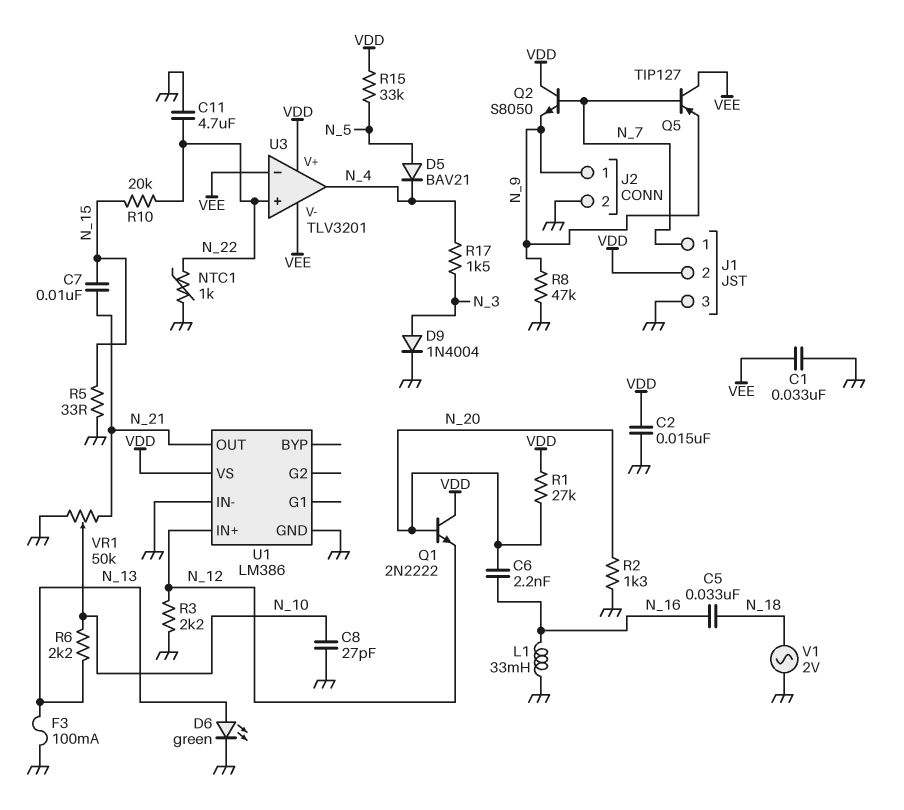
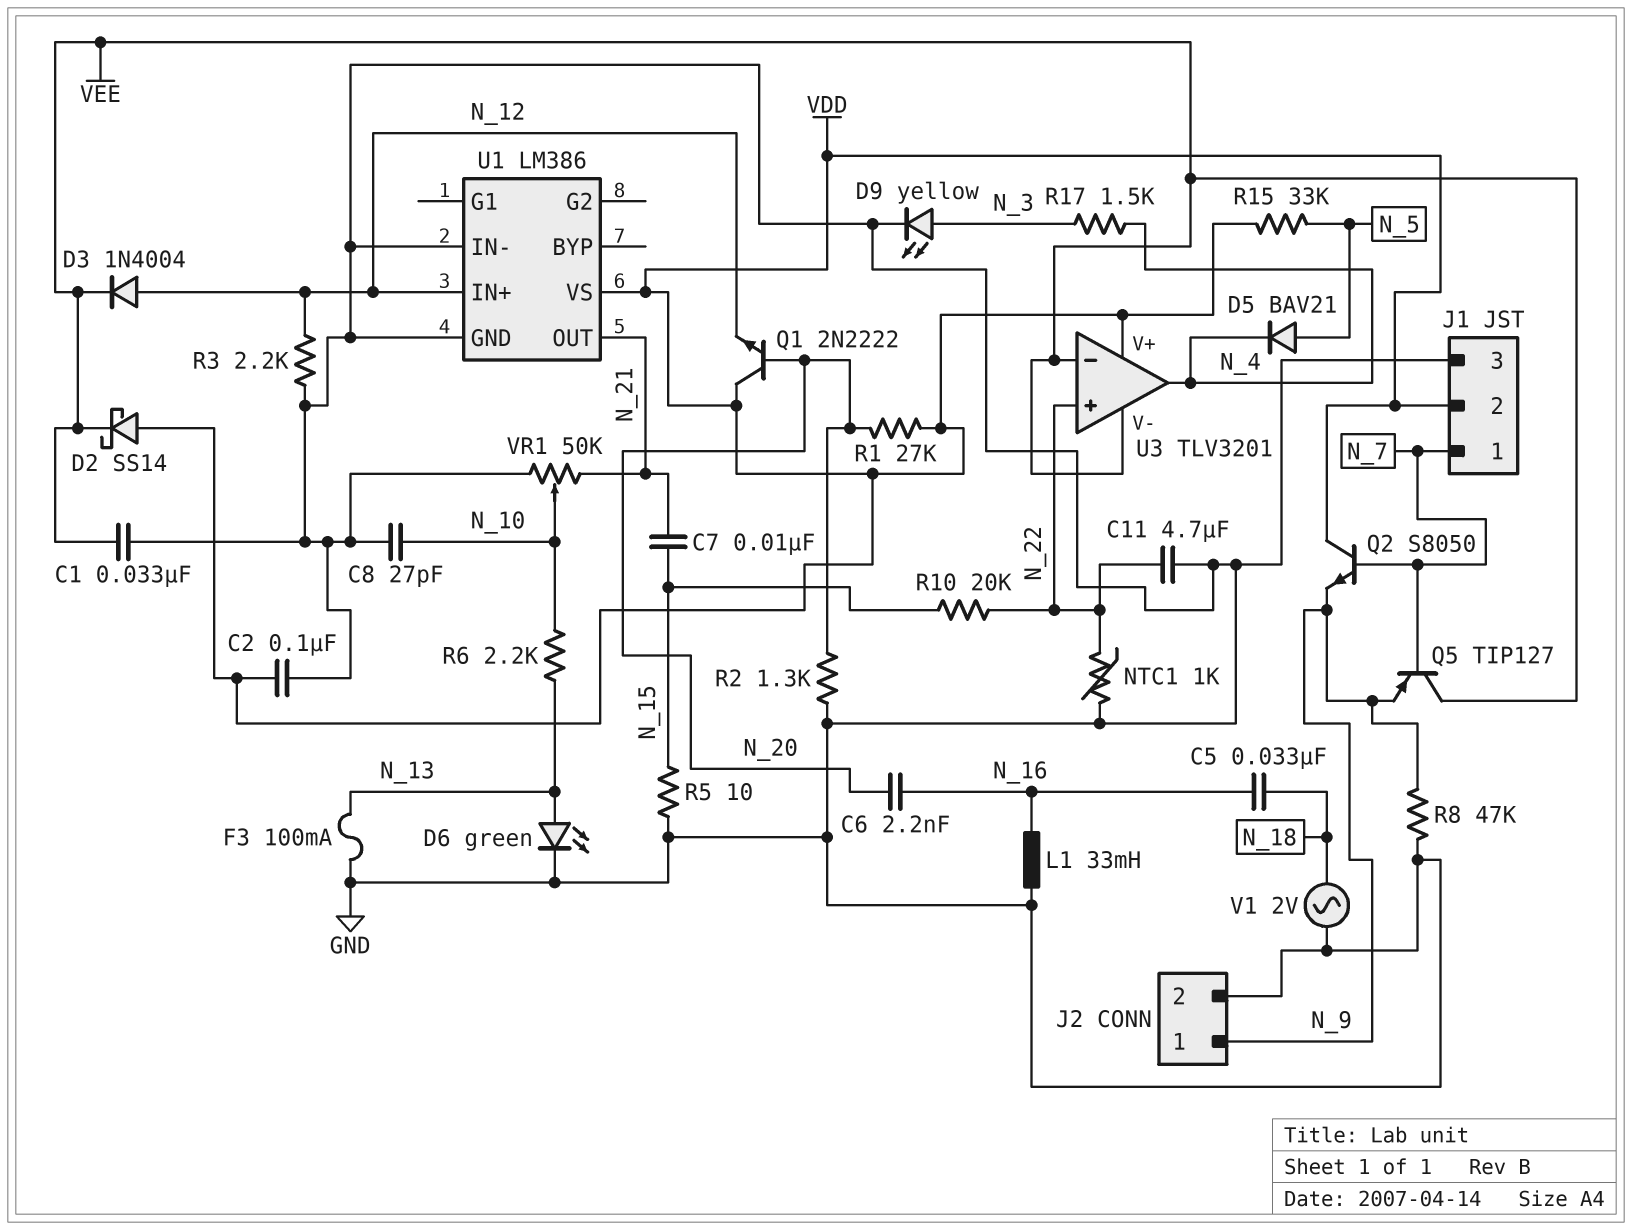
C2: 15nF (GND, VDD) -> 100nF (GND, VDD)
D2: none -> schottky SS14 (A VDD, K VEE)
D3: none -> diode 1N4004 (A N_12, K VEE)
D9: diode 1N4004 (A N_3, K GND) -> LED yellow (A N_3, K GND)
R5: 33 (GND, N_15) -> 10 (GND, N_15)

